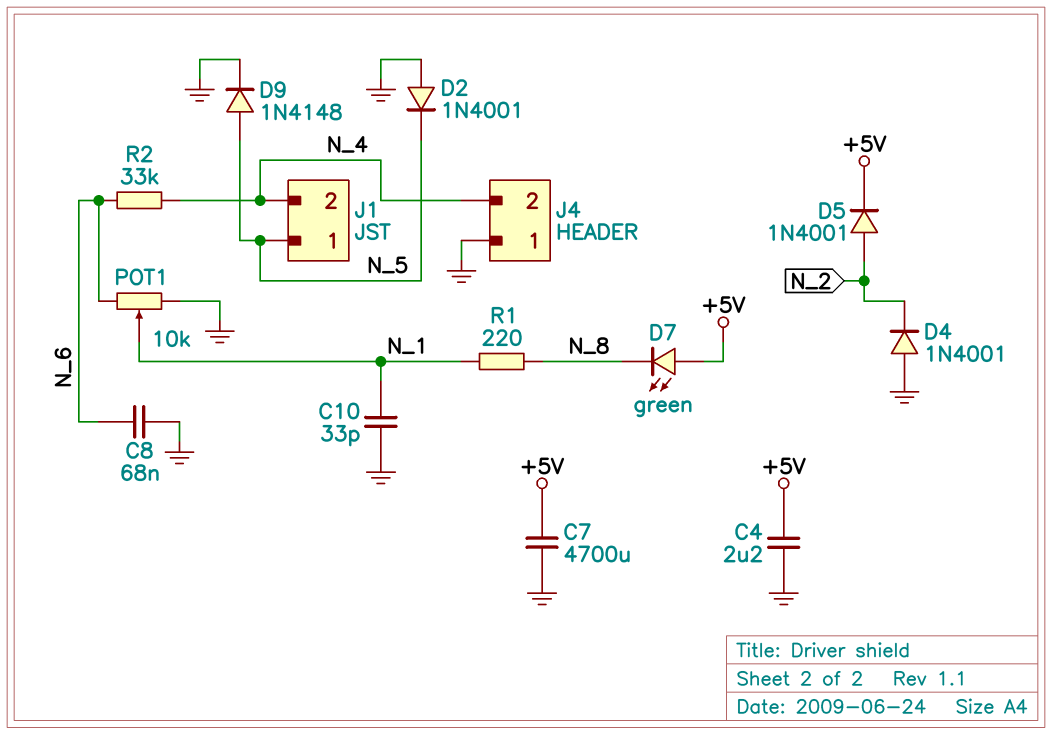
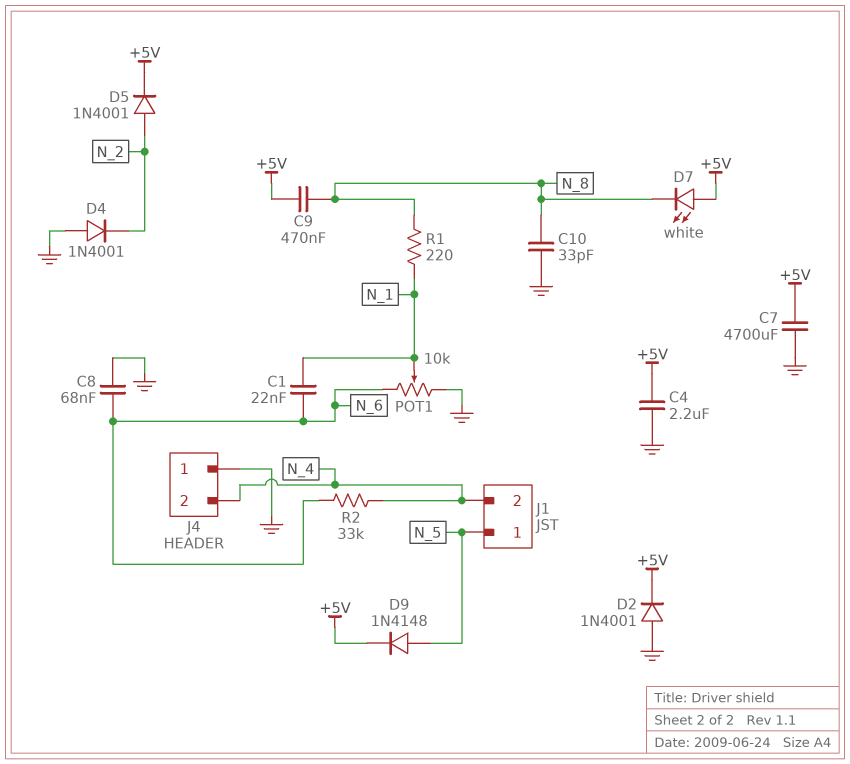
C1: none -> 22nF (N_1, N_6)
C9: none -> 470nF (+5V, N_8)
C10: 33pF (GND, N_1) -> 33pF (GND, N_8)
D2: diode 1N4001 (A GND, K N_5) -> diode 1N4001 (A GND, K +5V)
D7: LED green (A +5V, K N_8) -> LED white (A +5V, K N_8)
D9: diode 1N4148 (A N_5, K GND) -> diode 1N4148 (A N_5, K +5V)

